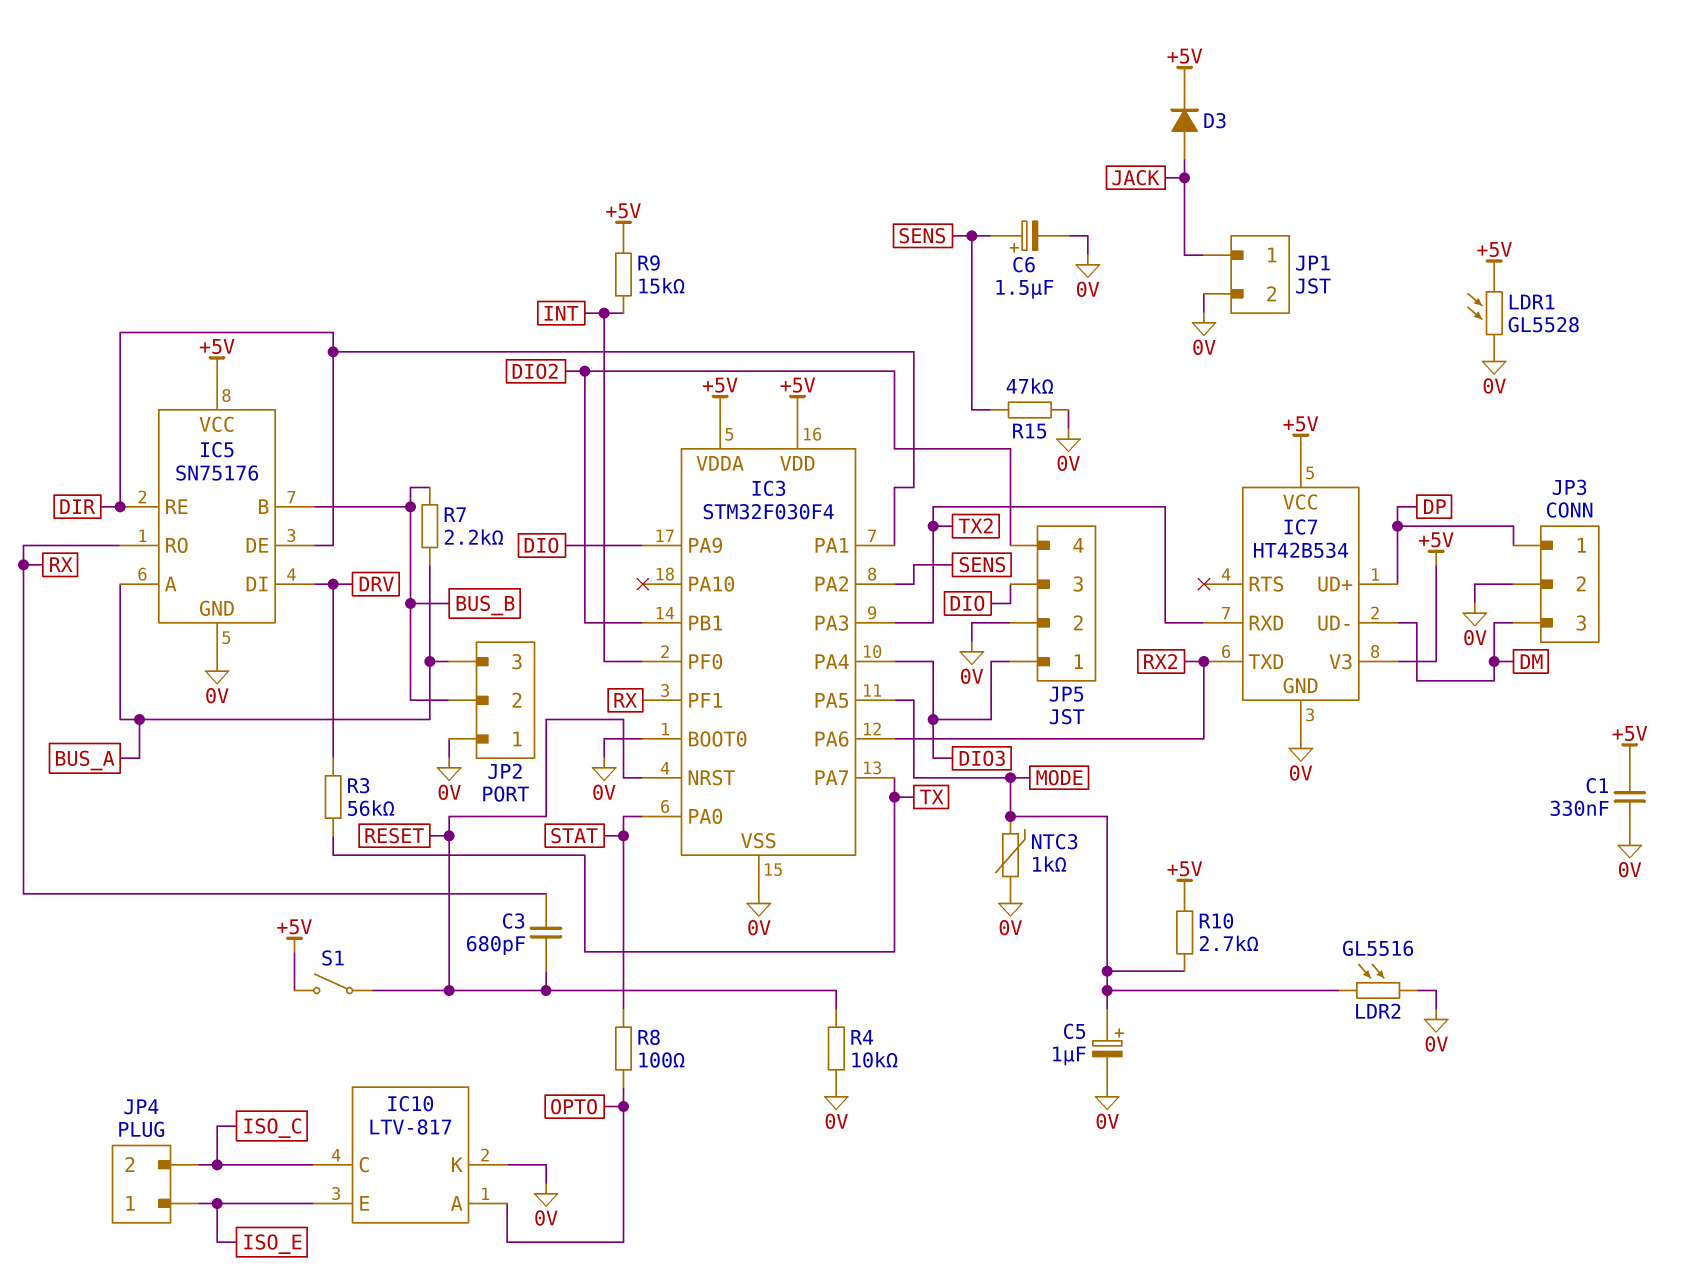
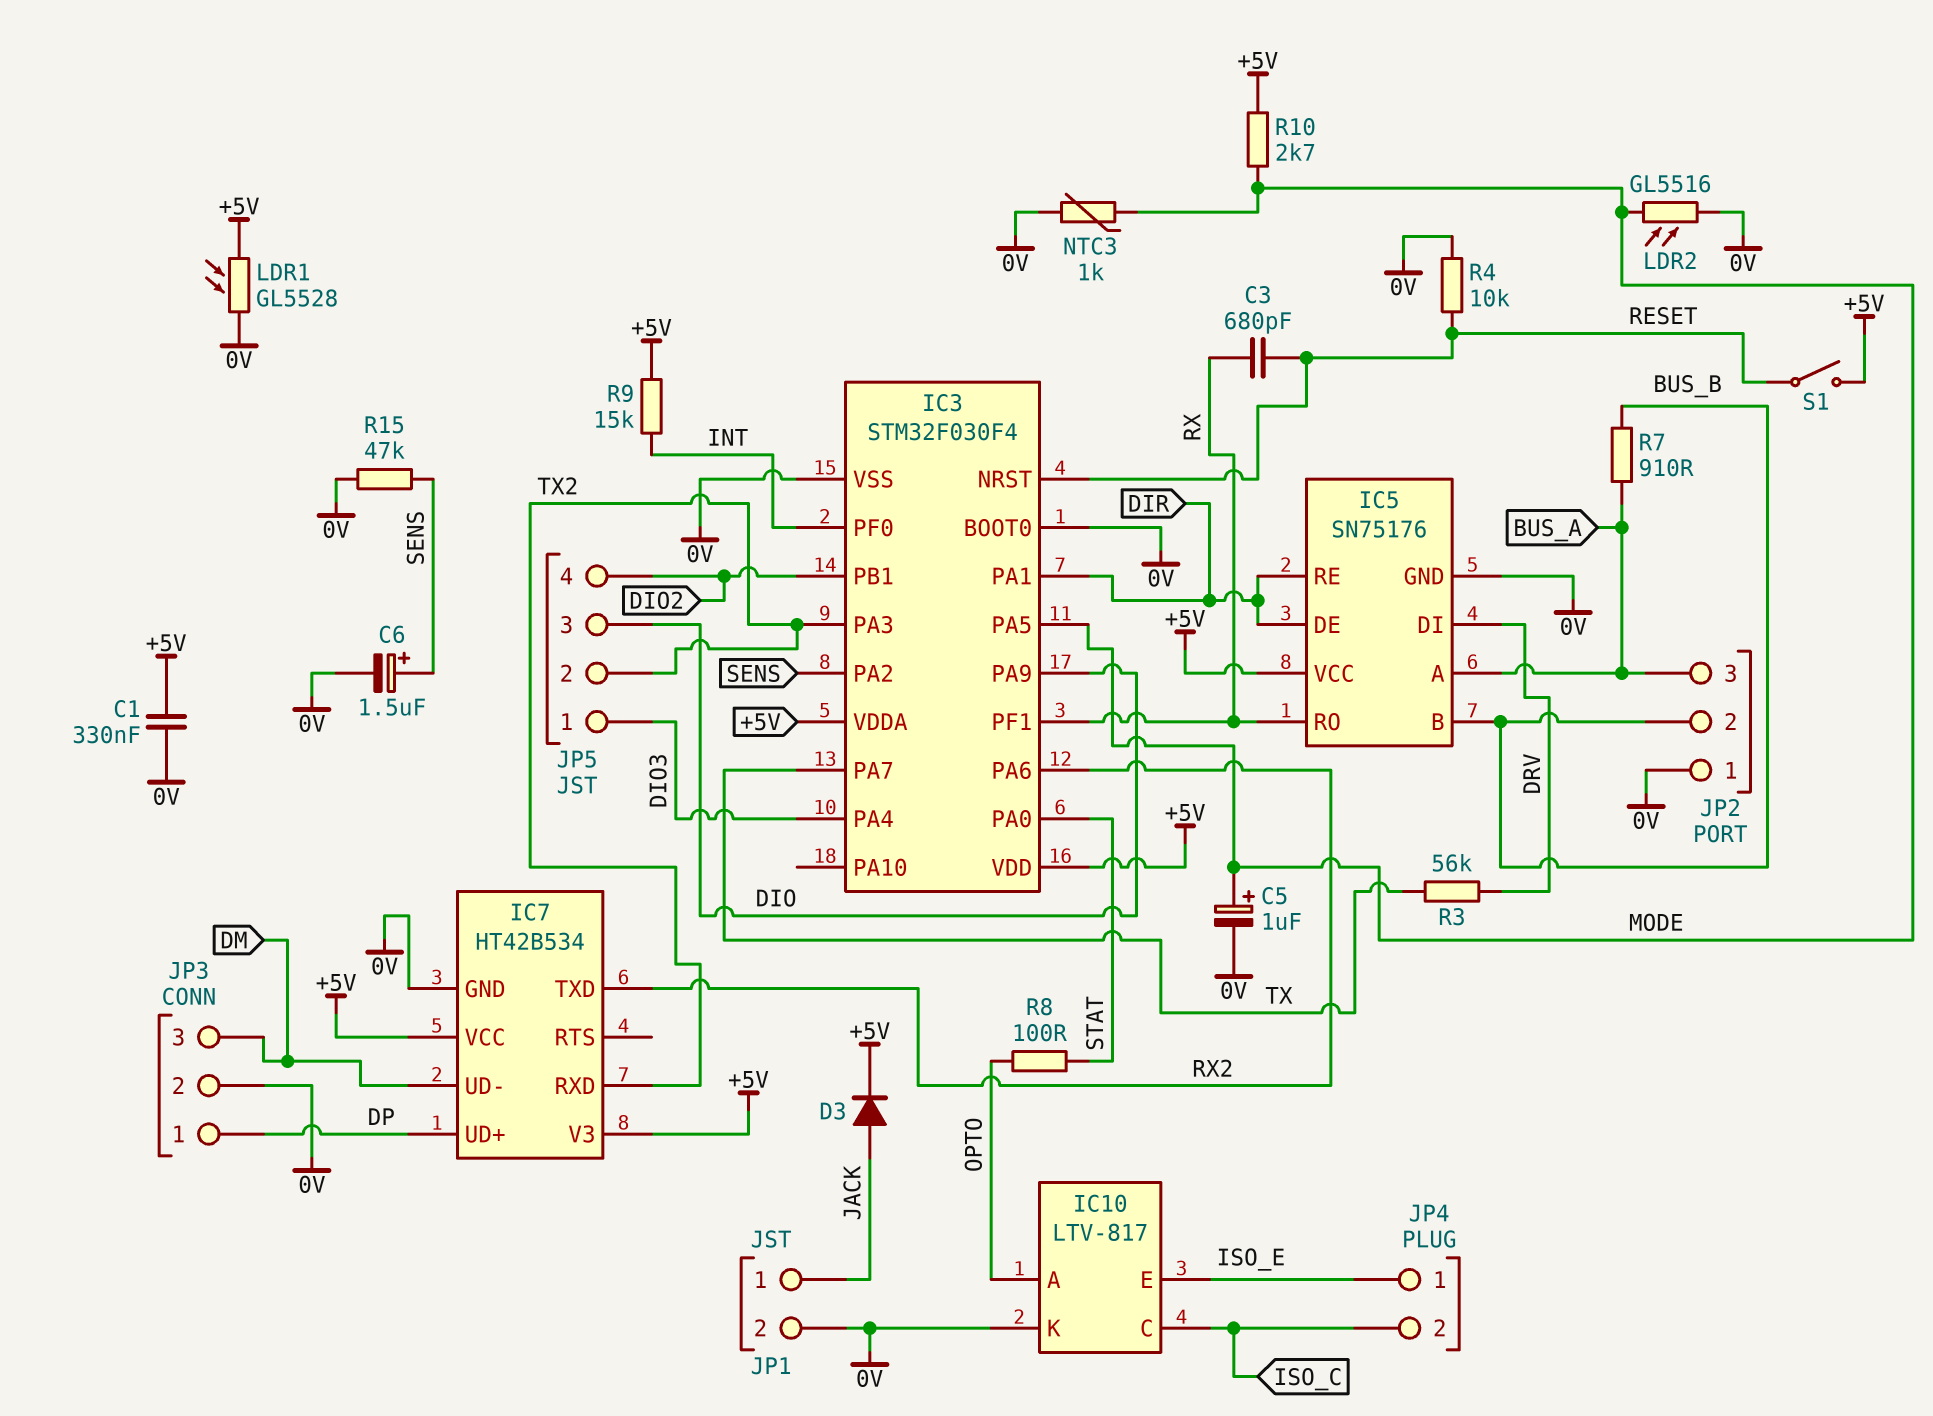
JP5 pin 2: 0V -> TX2
R7: 2.2k (BUS_A, BUS_B) -> 910 (BUS_A, BUS_B)

